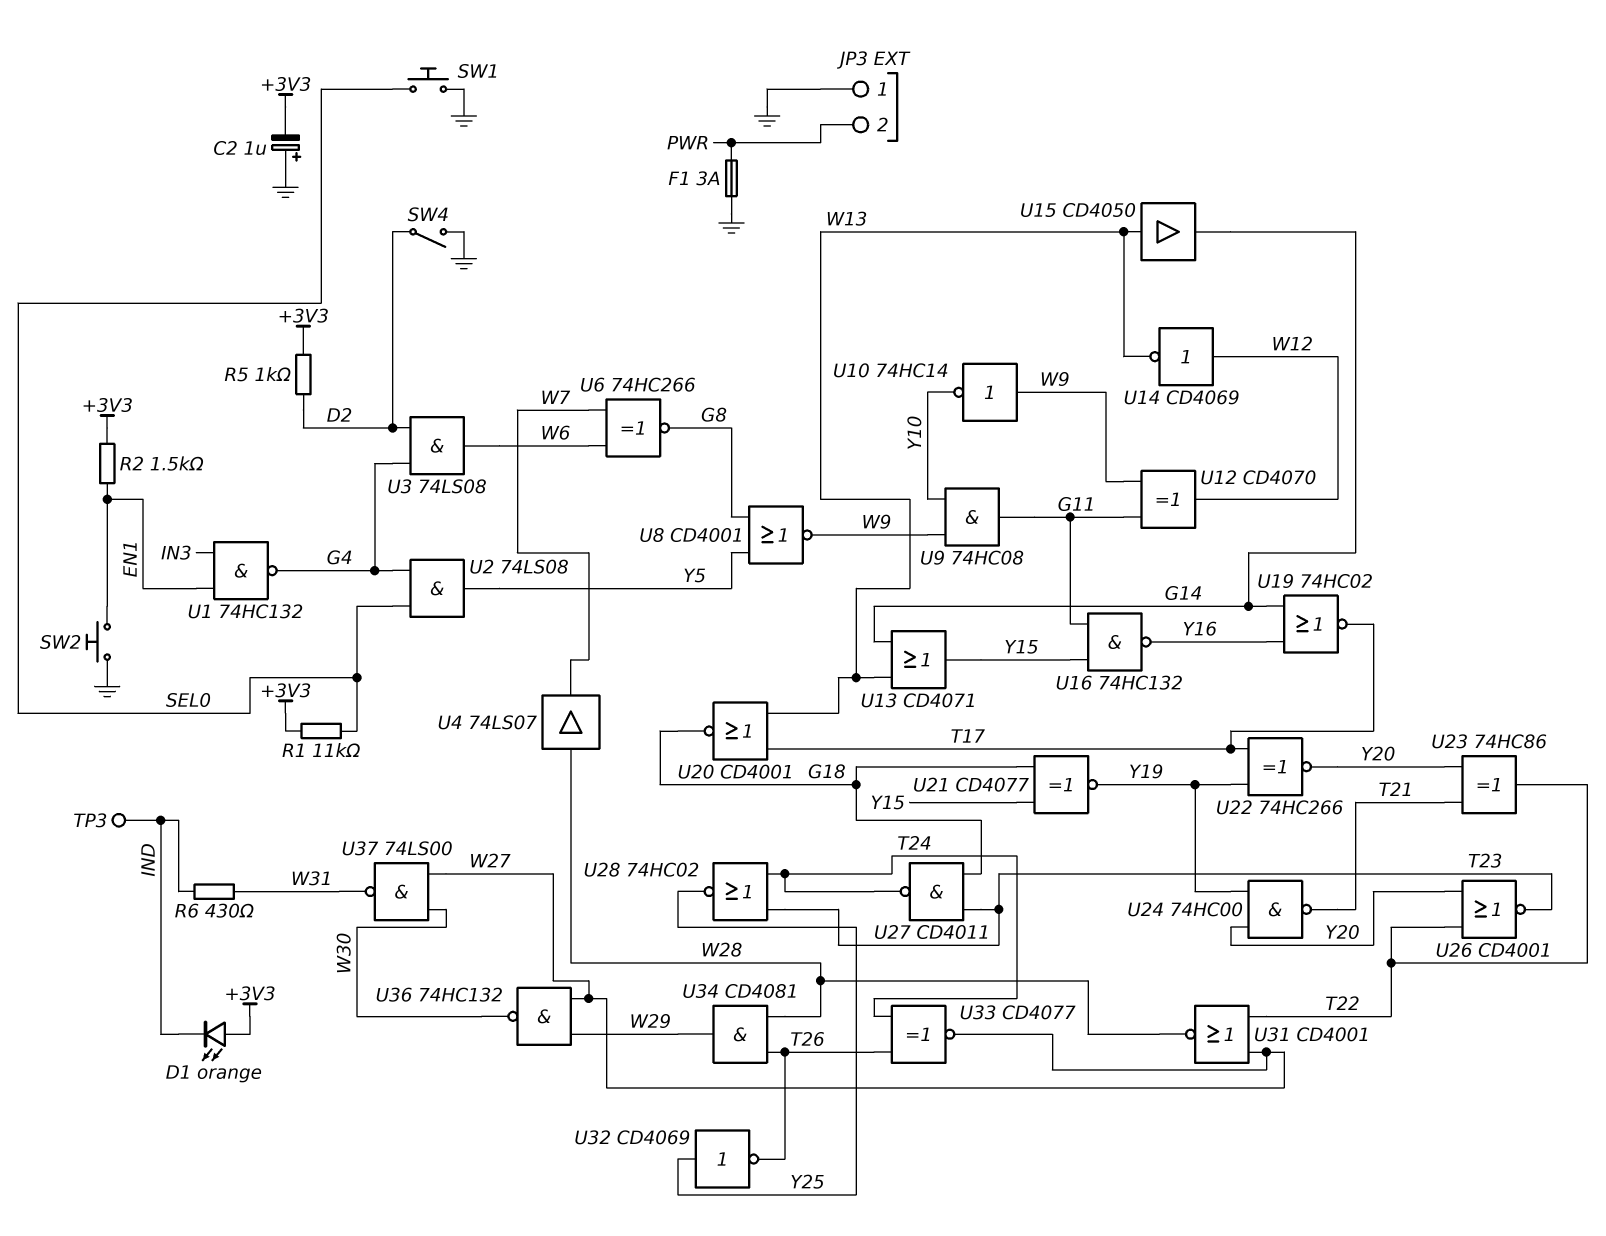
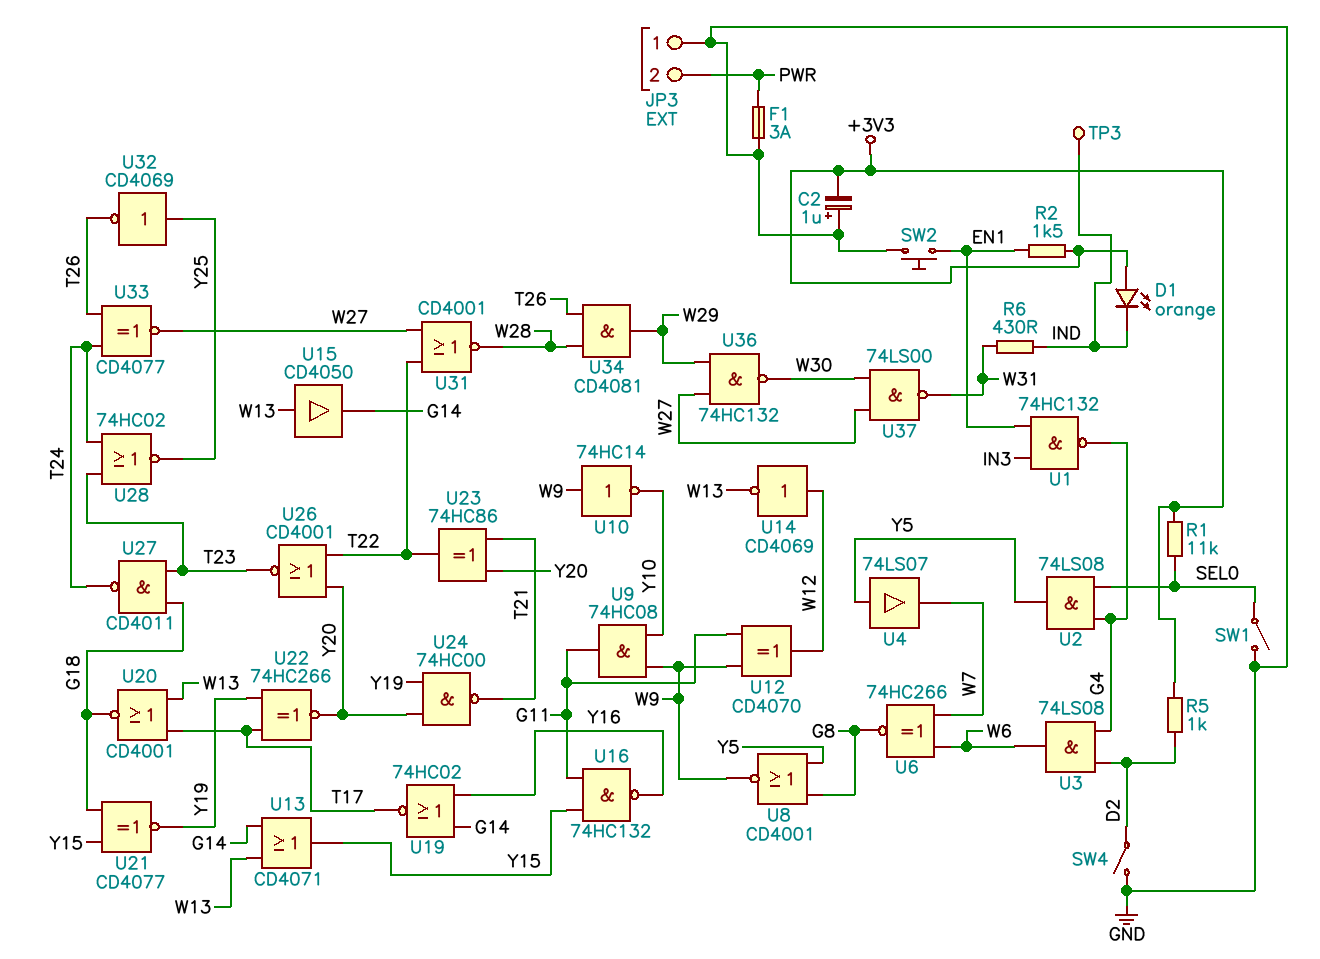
SW1: button (GND, SEL0) -> switch (GND, SEL0)
U4: buffer 74LS07 (in W28, out W7) -> buffer 74LS07 (in Y5, out W7)

